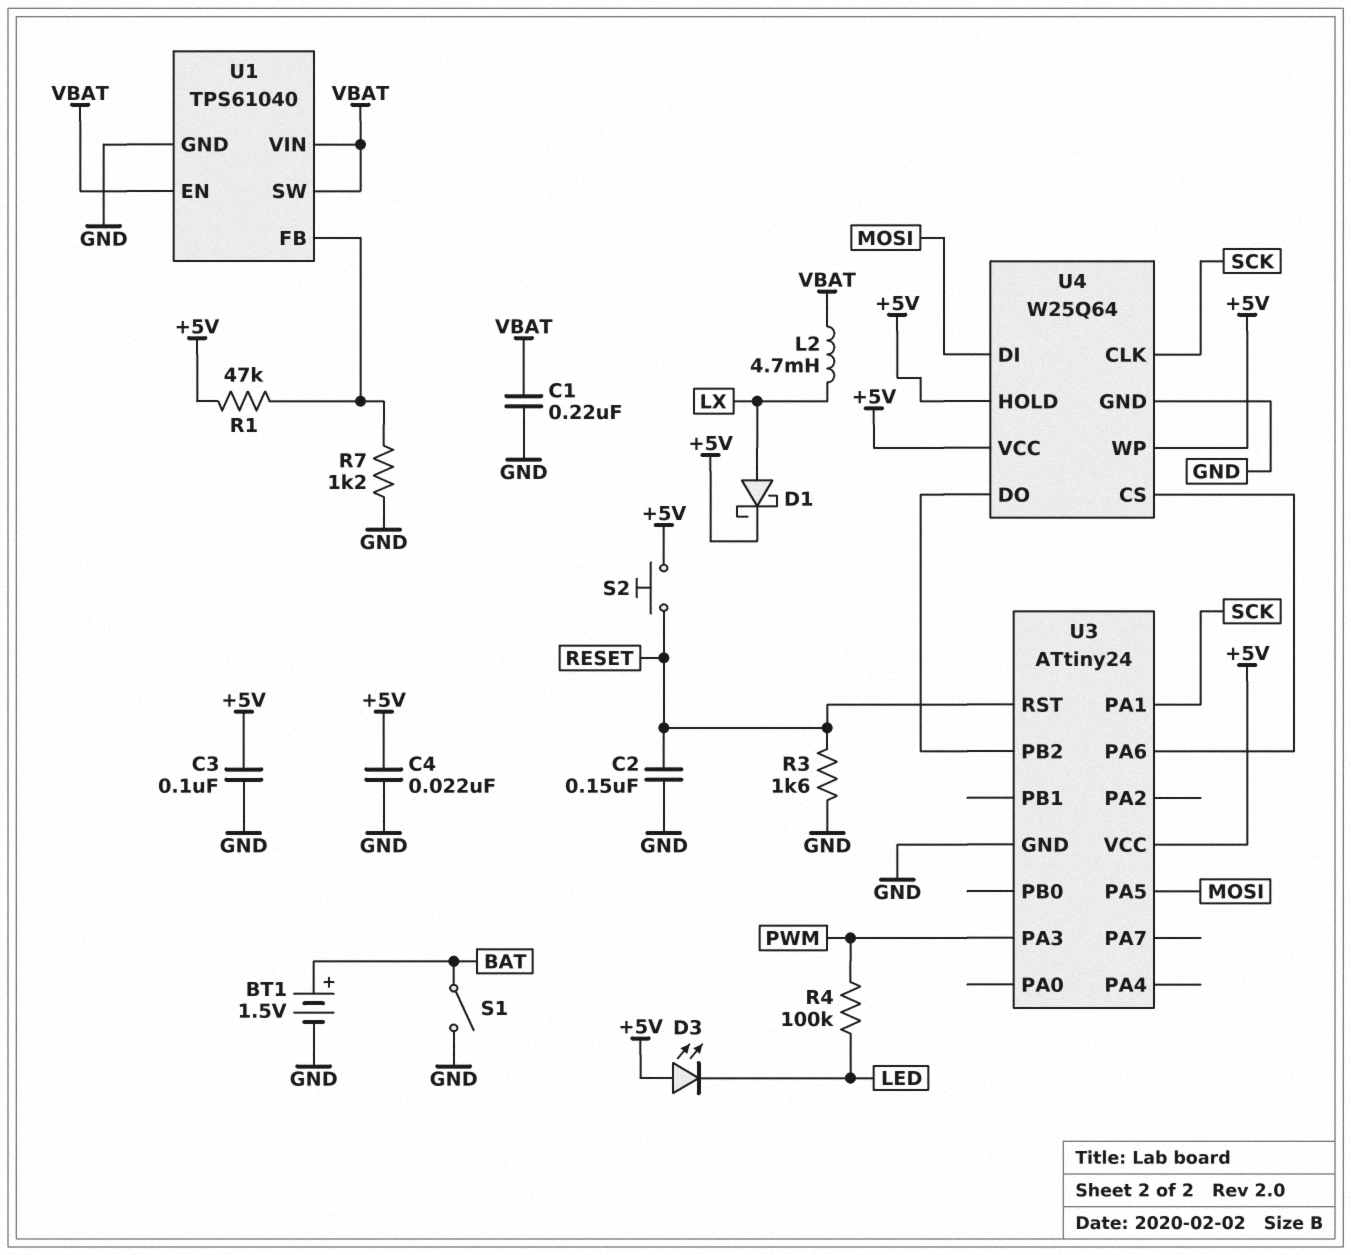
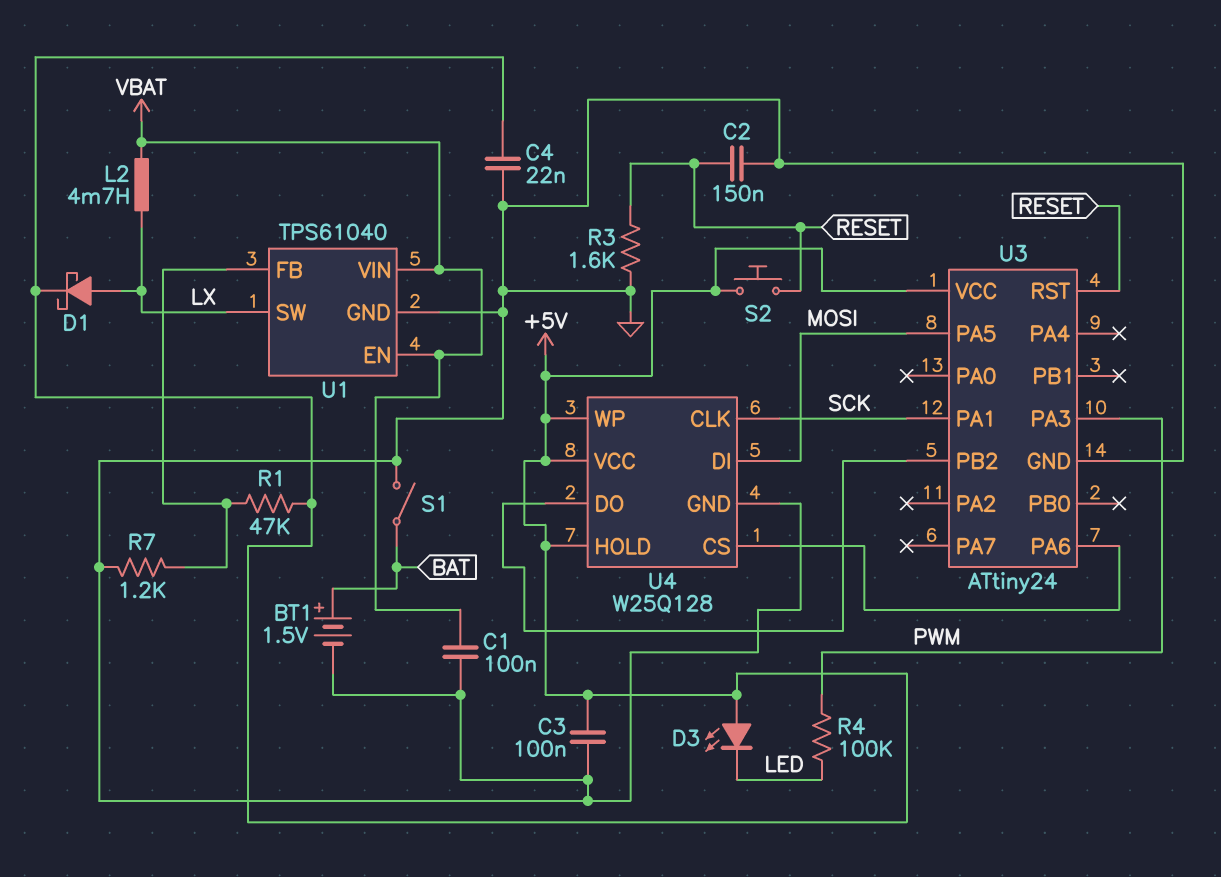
C1: 220nF (GND, VBAT) -> 100nF (GND, VBAT)
U1 pin SW: VBAT -> LX
U4: W25Q64 -> W25Q128

